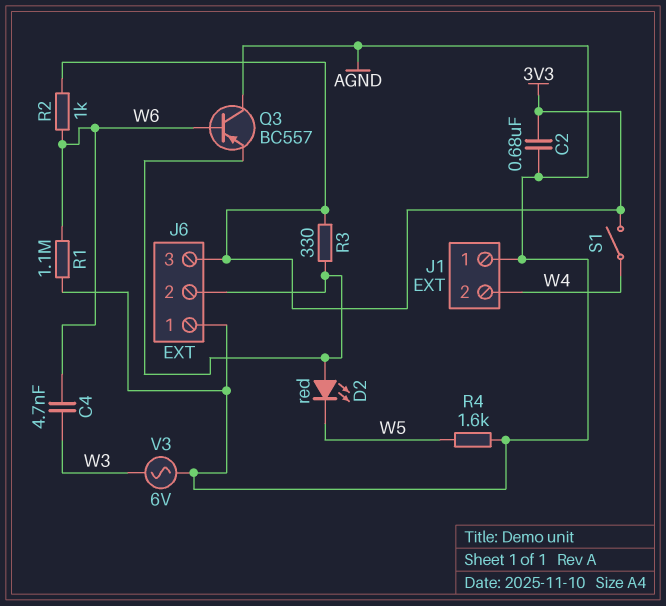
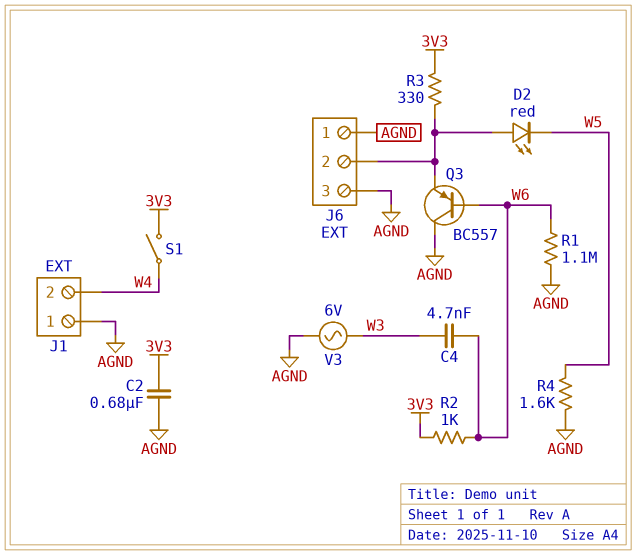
J6 pin 3: 3V3 -> AGND

